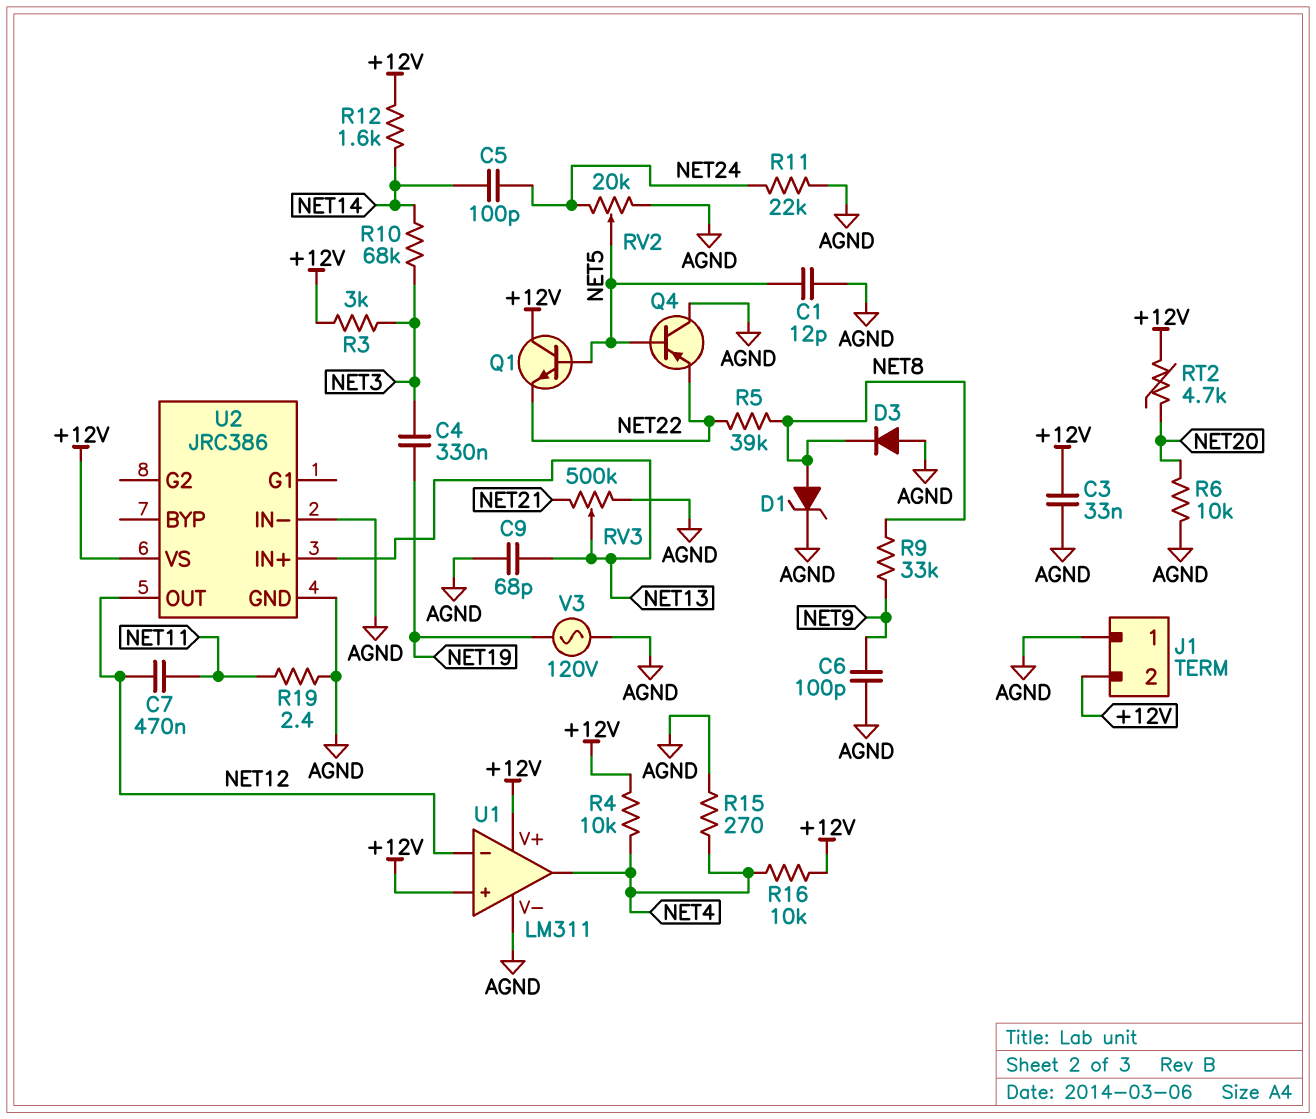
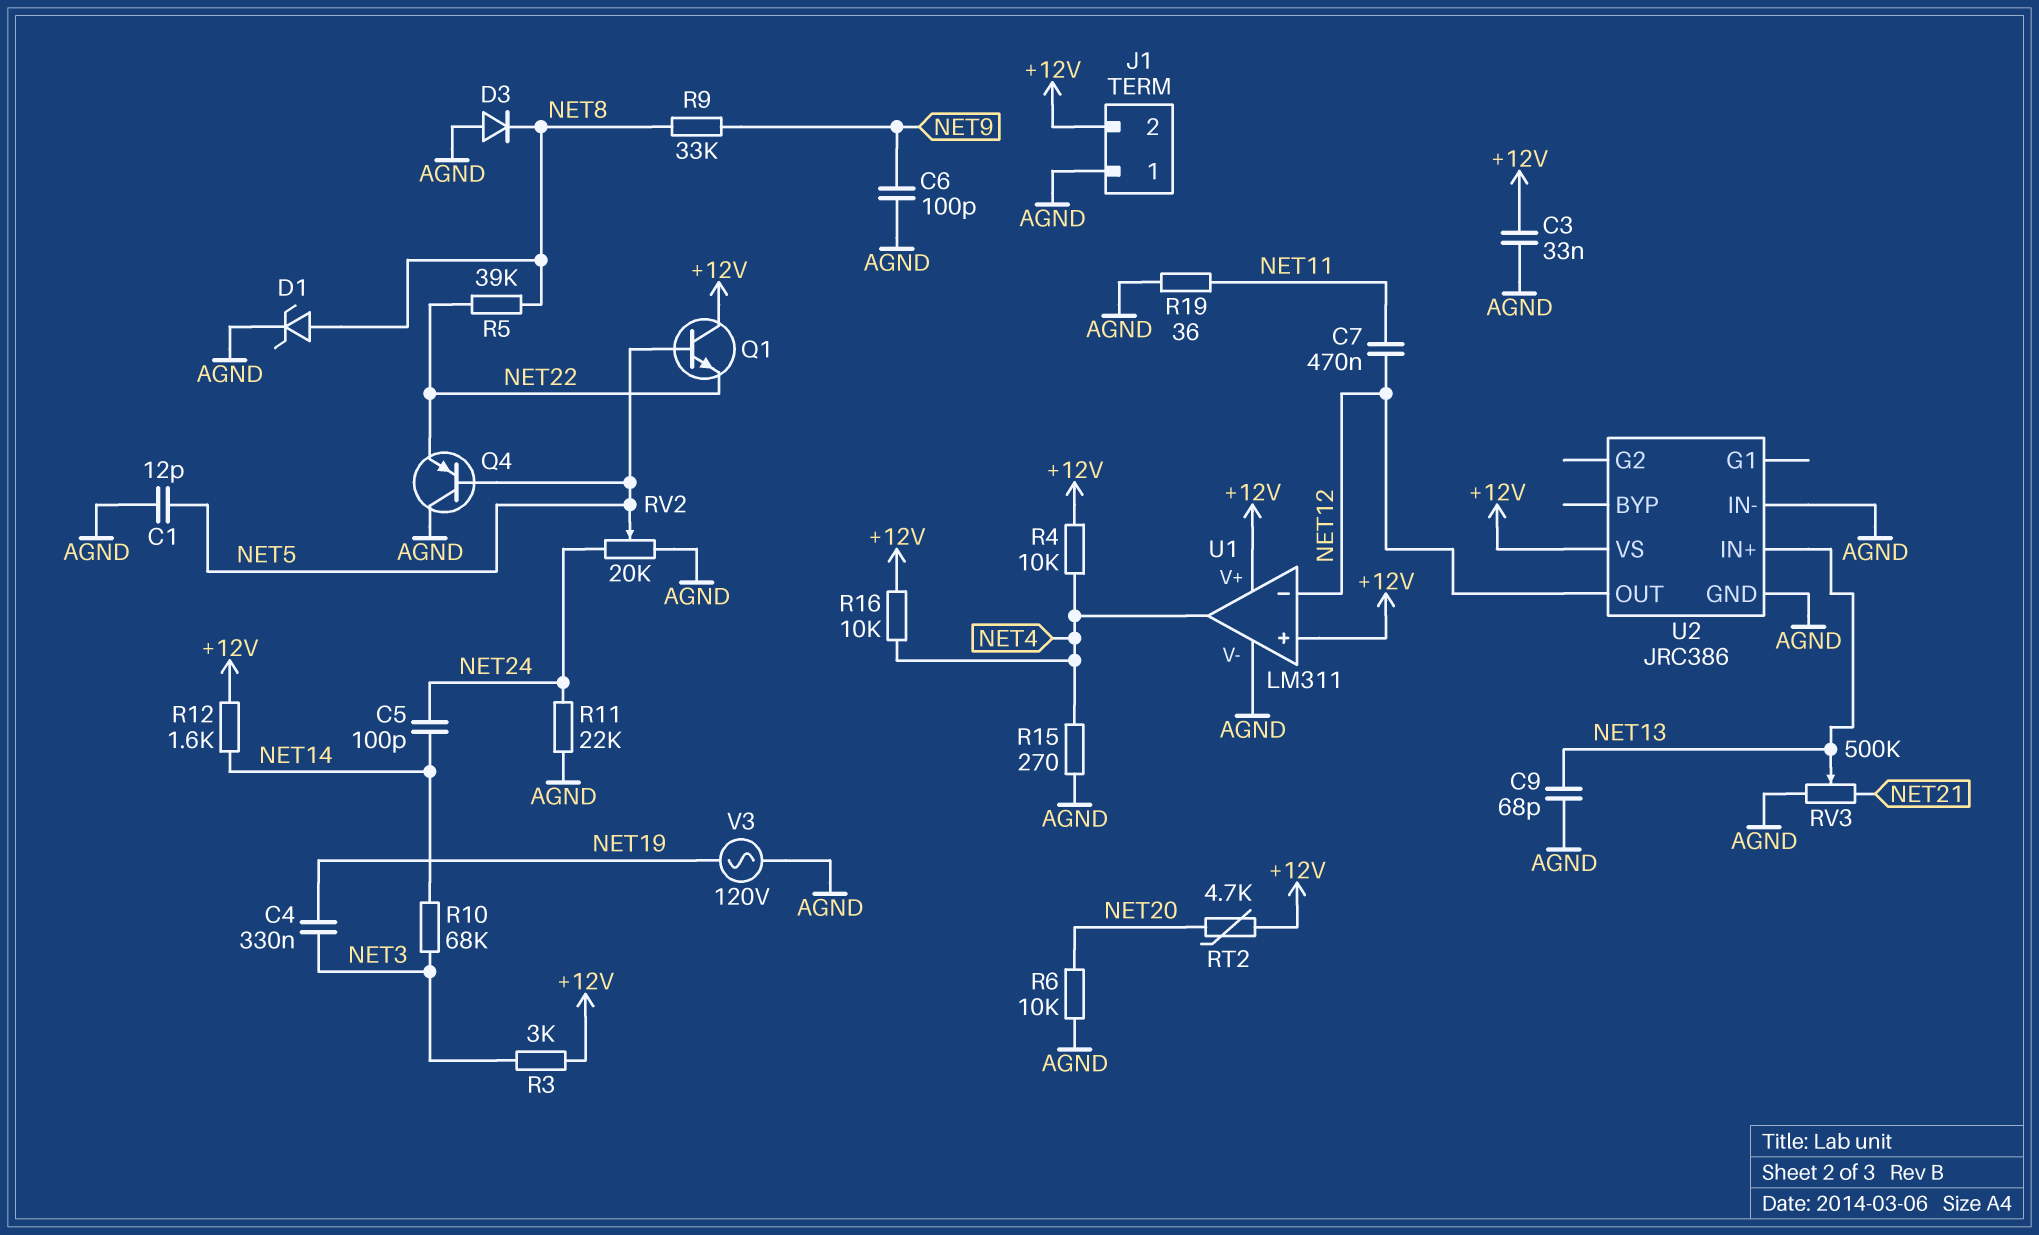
R19: 2.4 (AGND, NET11) -> 36 (AGND, NET11)

